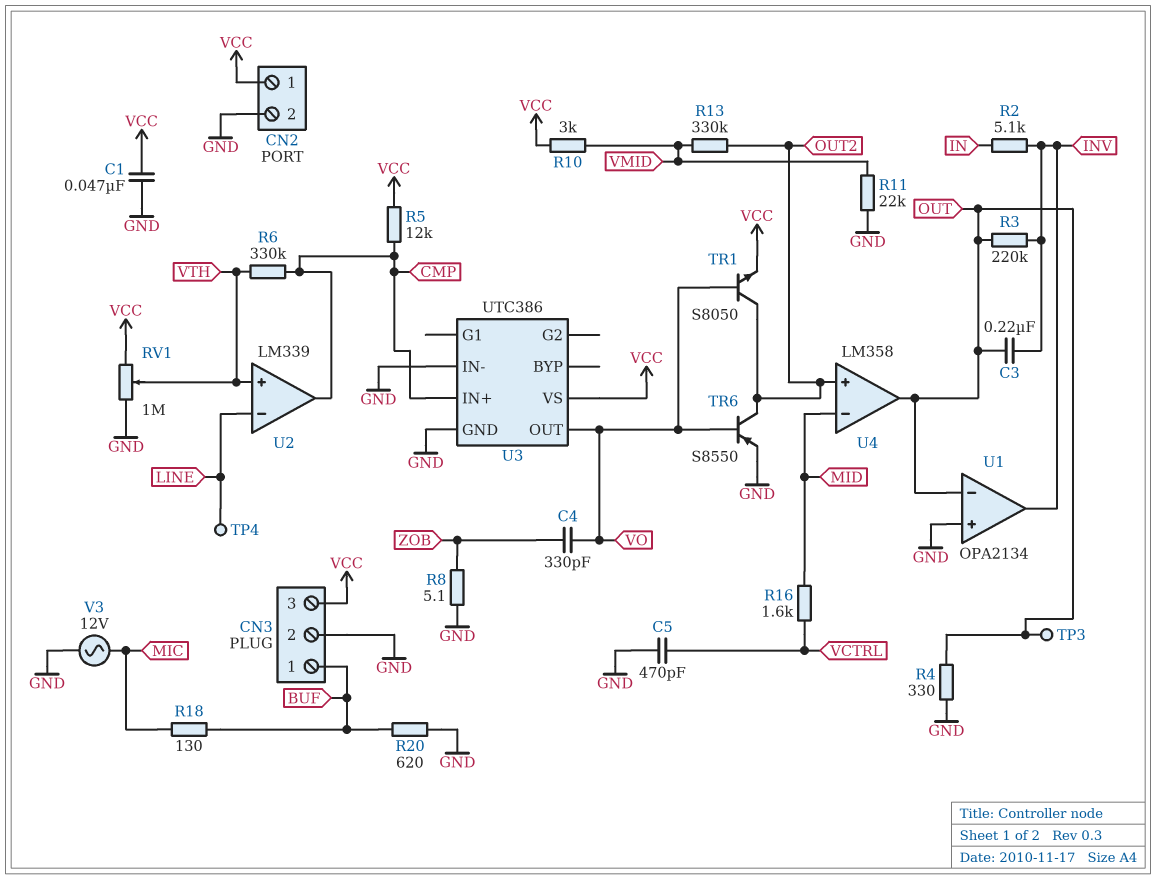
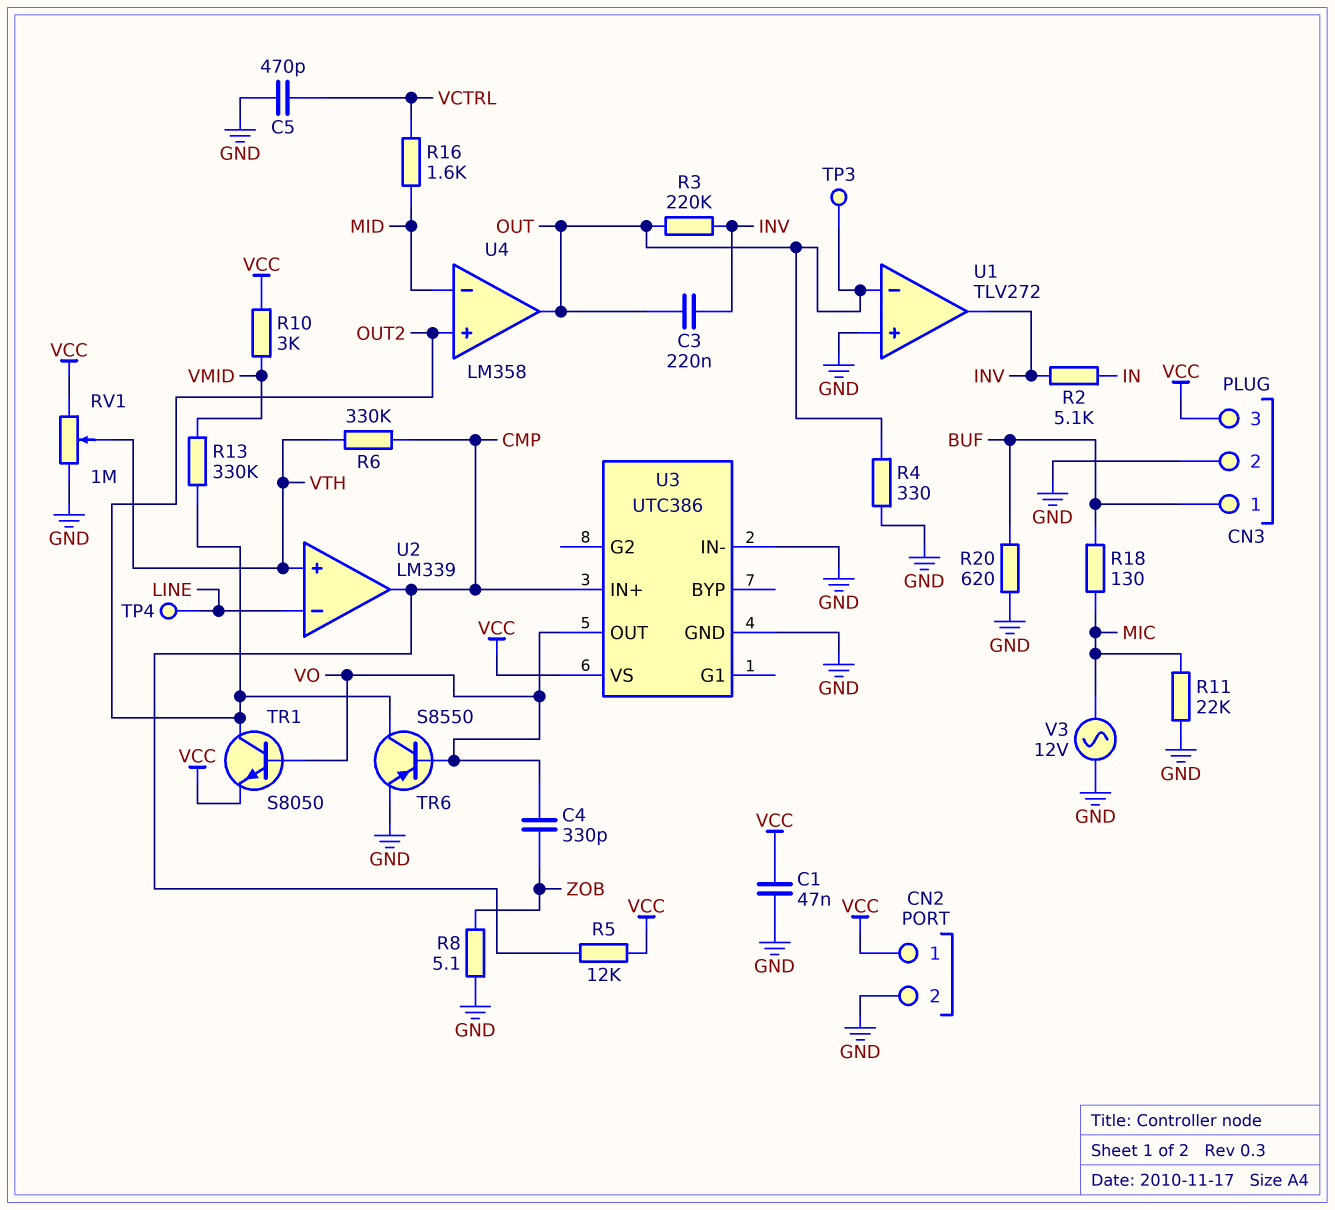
R11: 22k (GND, VMID) -> 22k (GND, MIC)
U1: OPA2134 -> TLV272

